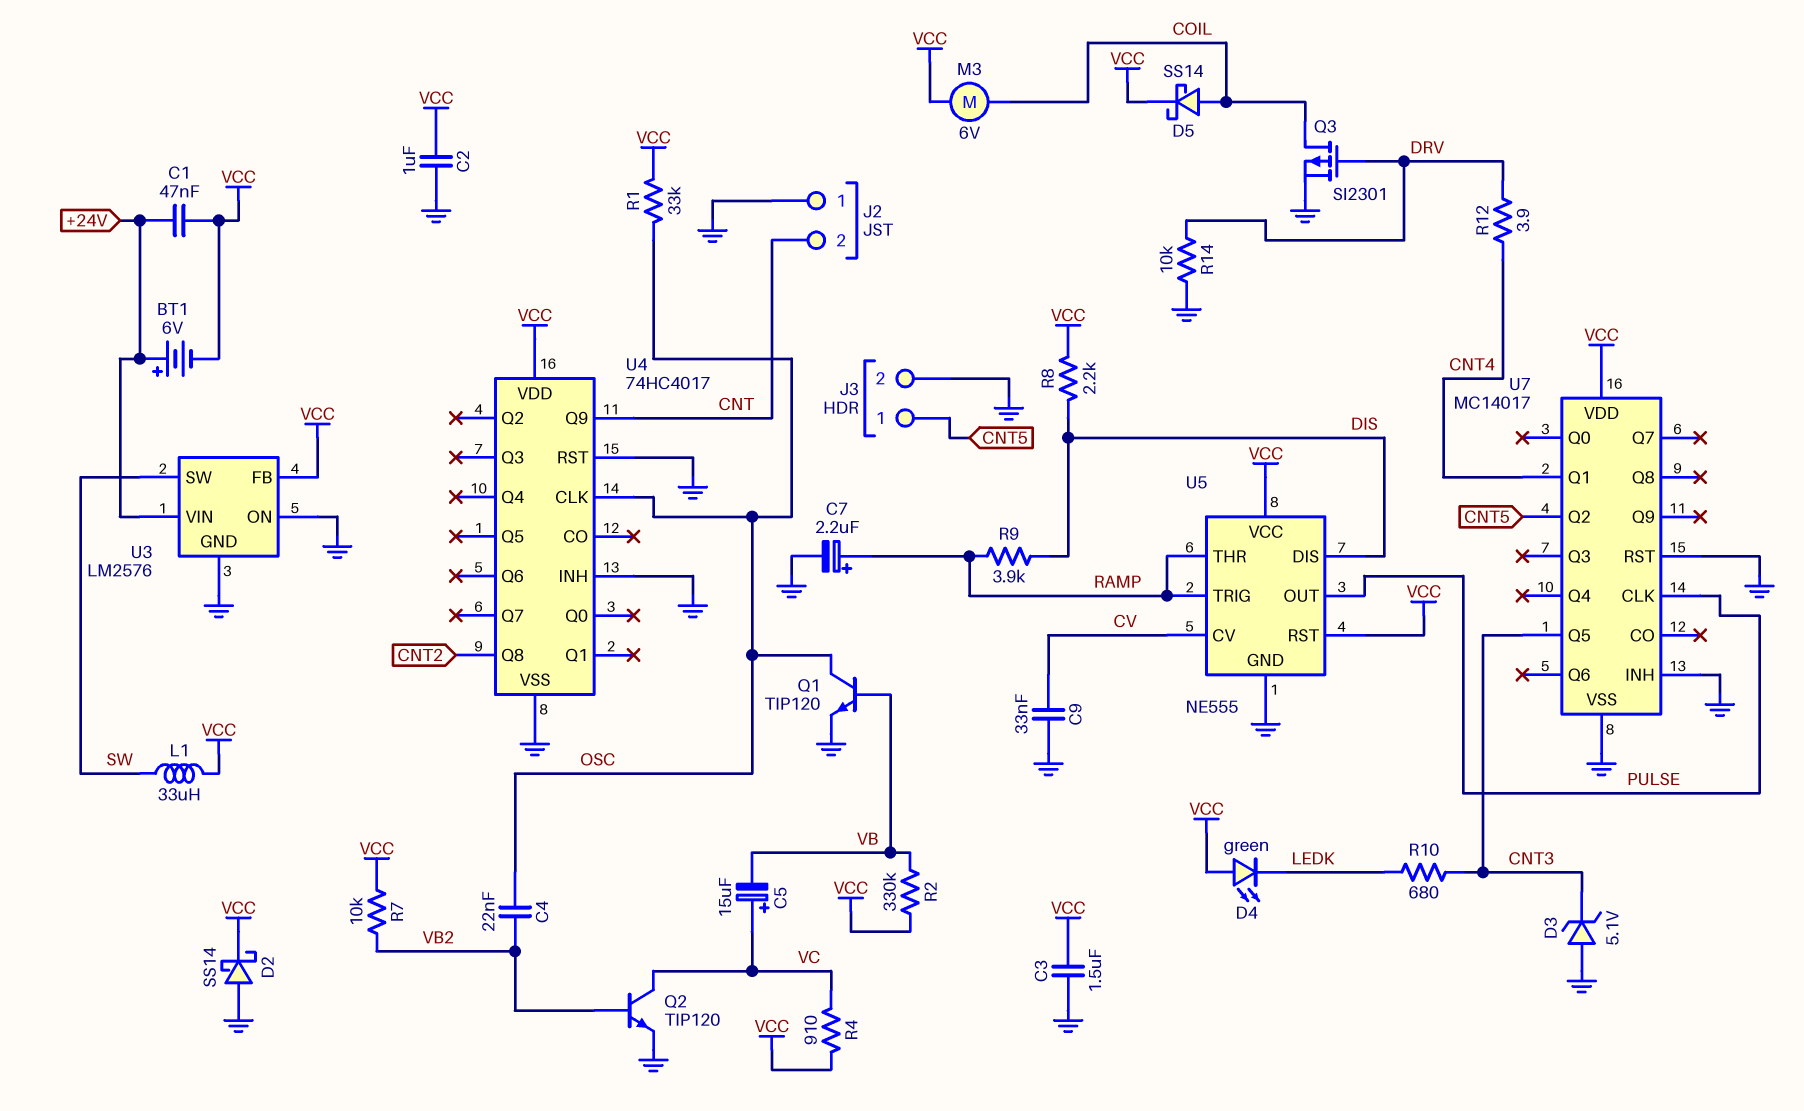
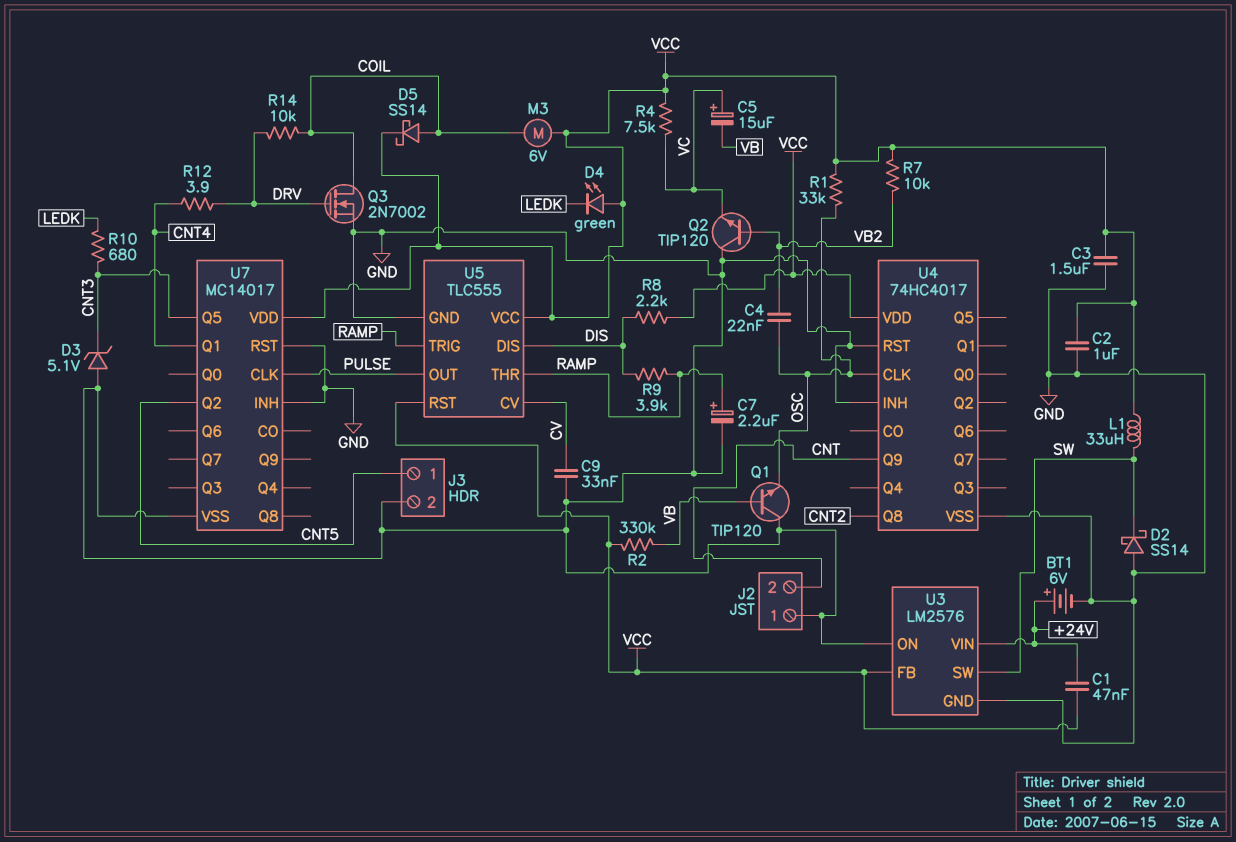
BT1: 6V (plus +24V, minus VCC) -> 6V (plus +24V, minus GND)
D2: schottky SS14 (A GND, K VCC) -> schottky SS14 (A GND, K SW)
Q1: NPN TIP120 (B VB, C OSC, E GND) -> NPN TIP120 (B VB, C GND, E OSC)
Q2: NPN TIP120 (B VB2, C VC, E GND) -> NPN TIP120 (B VB2, C GND, E VC)
Q3: PMOS SI2301 (G DRV, D COIL, S GND) -> NMOS 2N7002 (G DRV, D COIL, S GND)
R4: 910 (VC, VCC) -> 7.5k (VC, VCC)
R14: 10k (DRV, GND) -> 10k (COIL, DRV)
U5: NE555 -> TLC555

